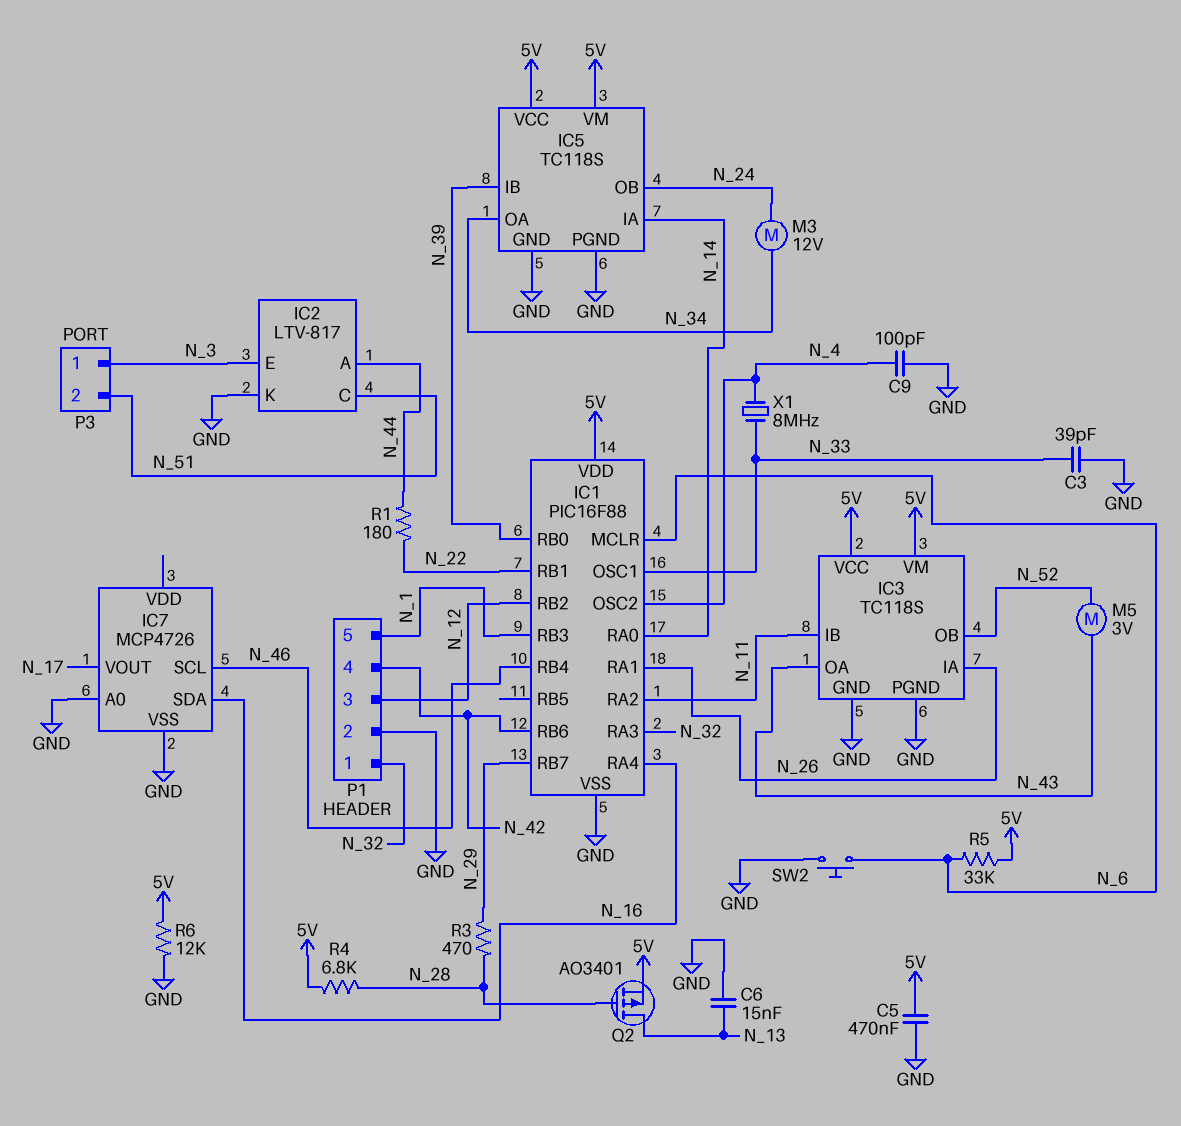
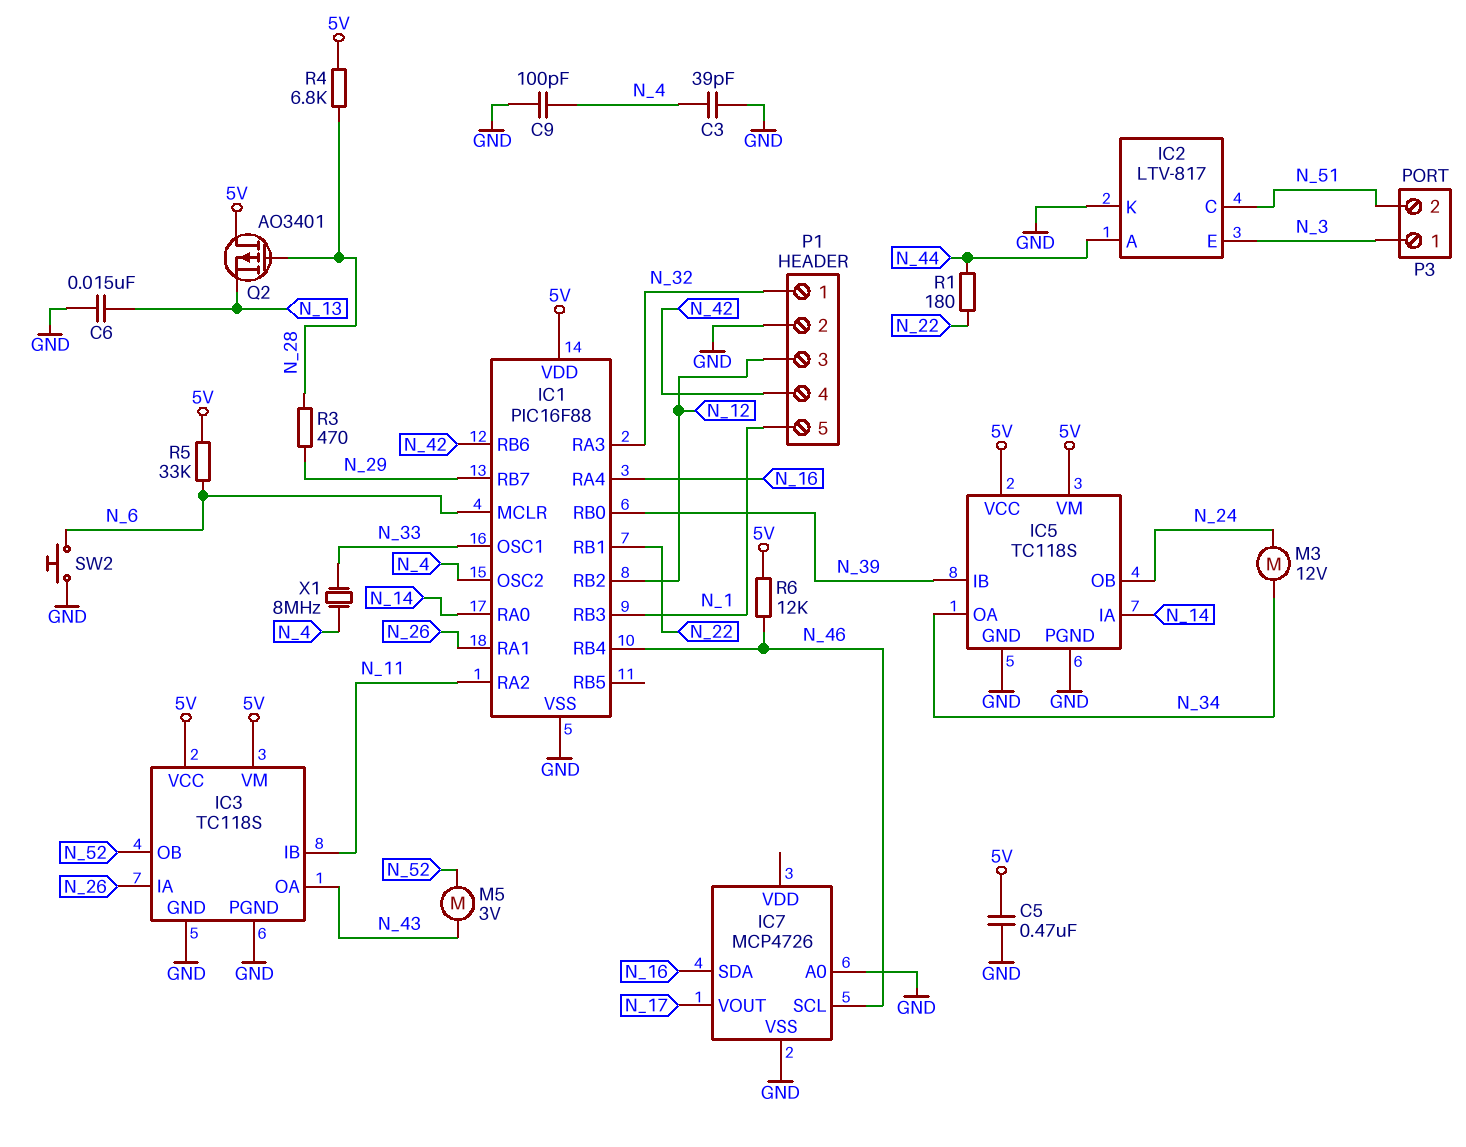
C3: 39pF (GND, N_33) -> 39pF (GND, N_4)
Q2: PMOS AO3401 (G N_28, D N_13, S 5V) -> PMOS AO3401 (G N_28, D 5V, S N_13)
R6: 12k (5V, GND) -> 12k (5V, N_46)

